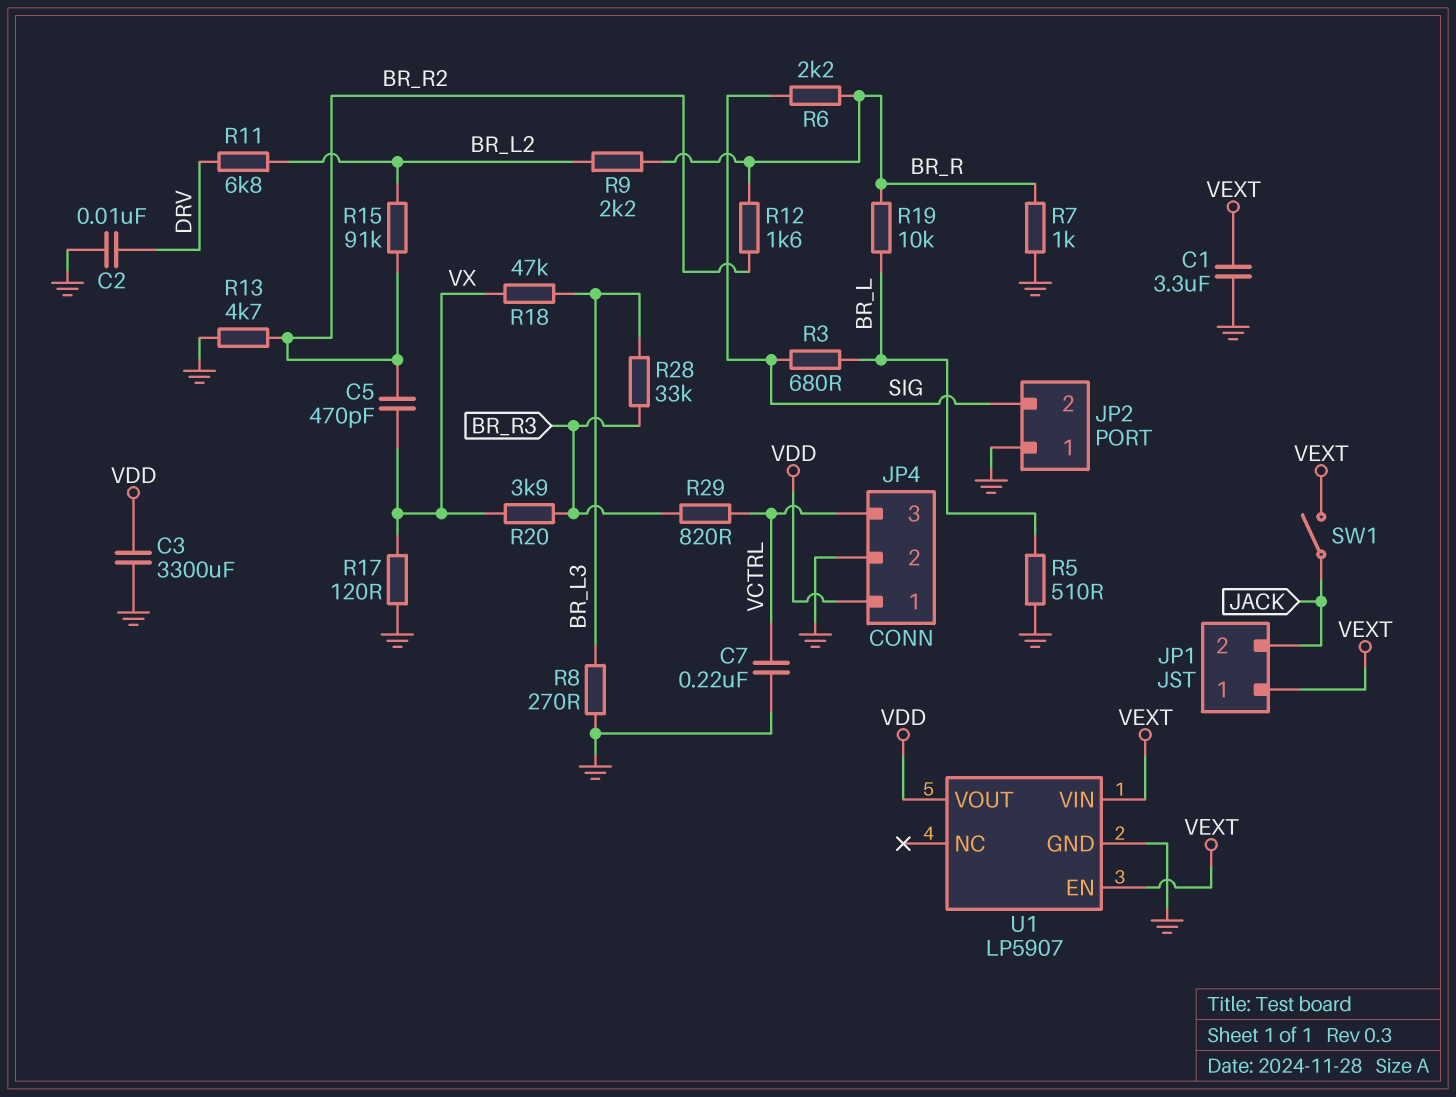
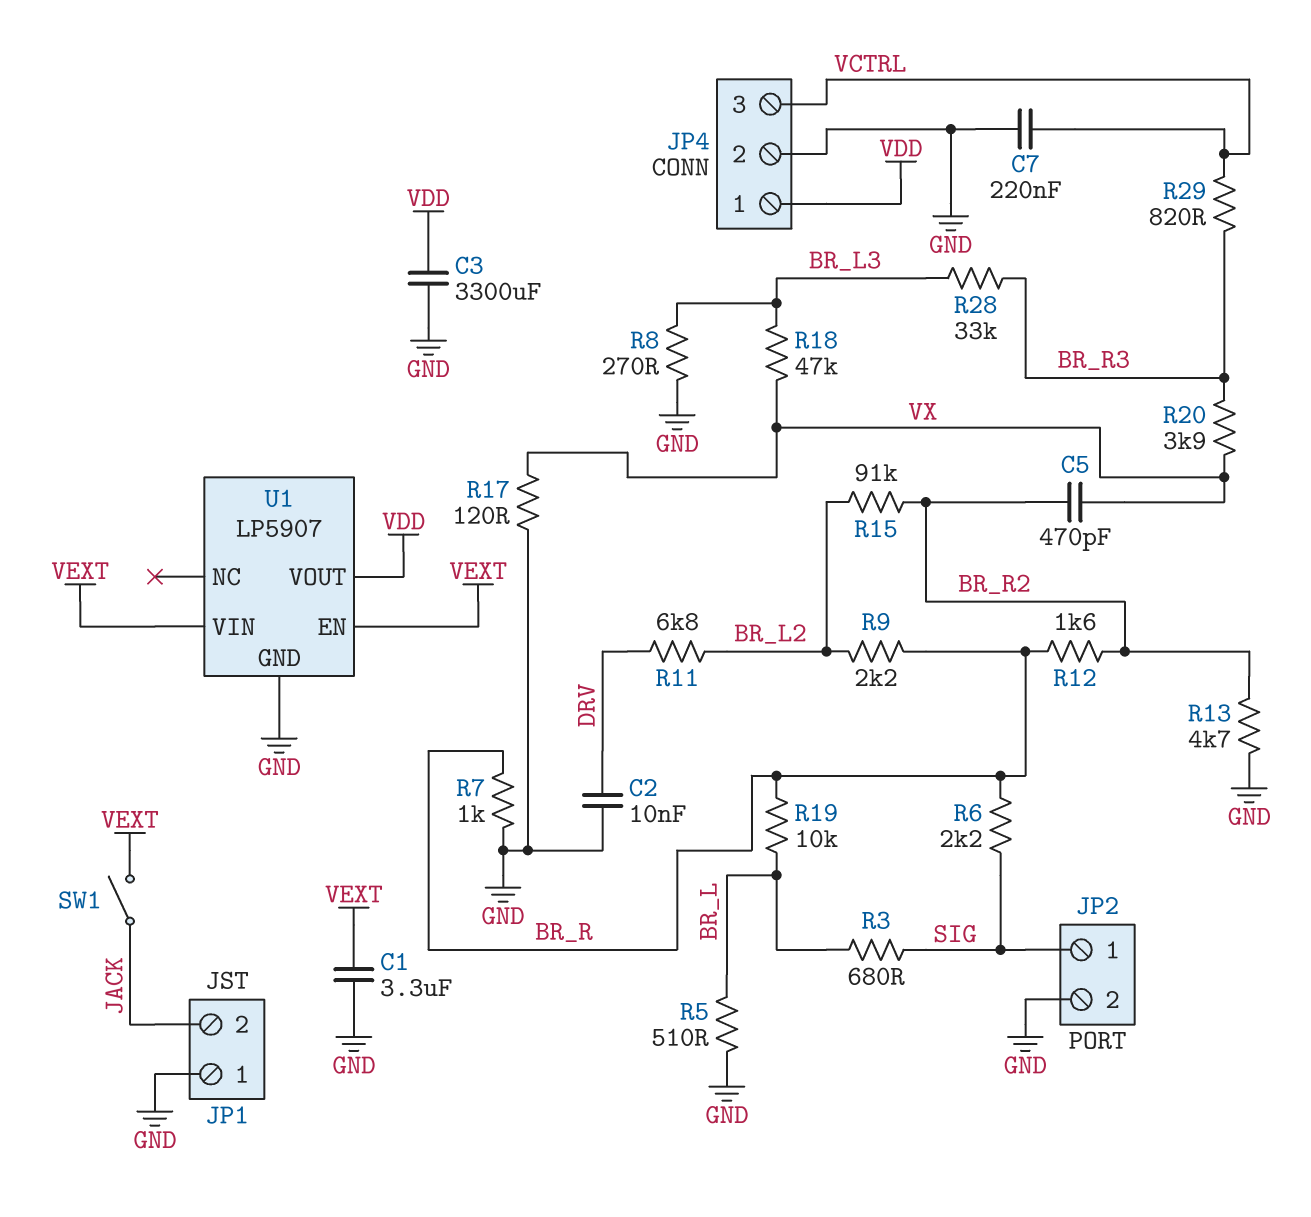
JP1 pin 1: VEXT -> GND
JP2 pin 1: GND -> SIG
JP2 pin 2: SIG -> GND

